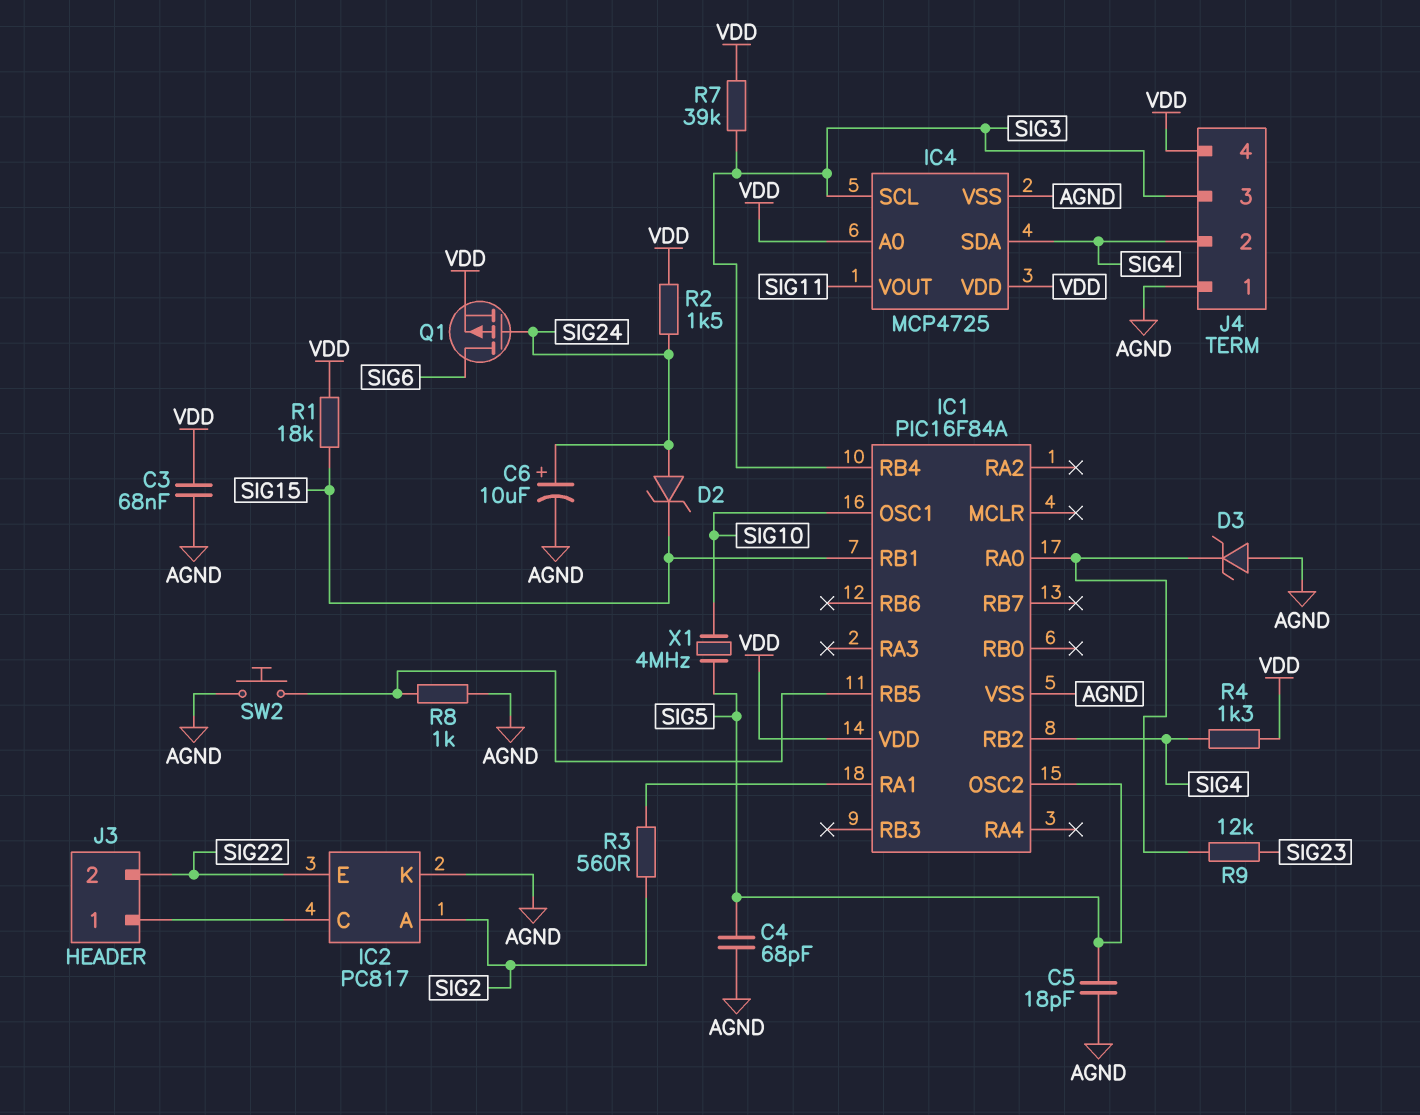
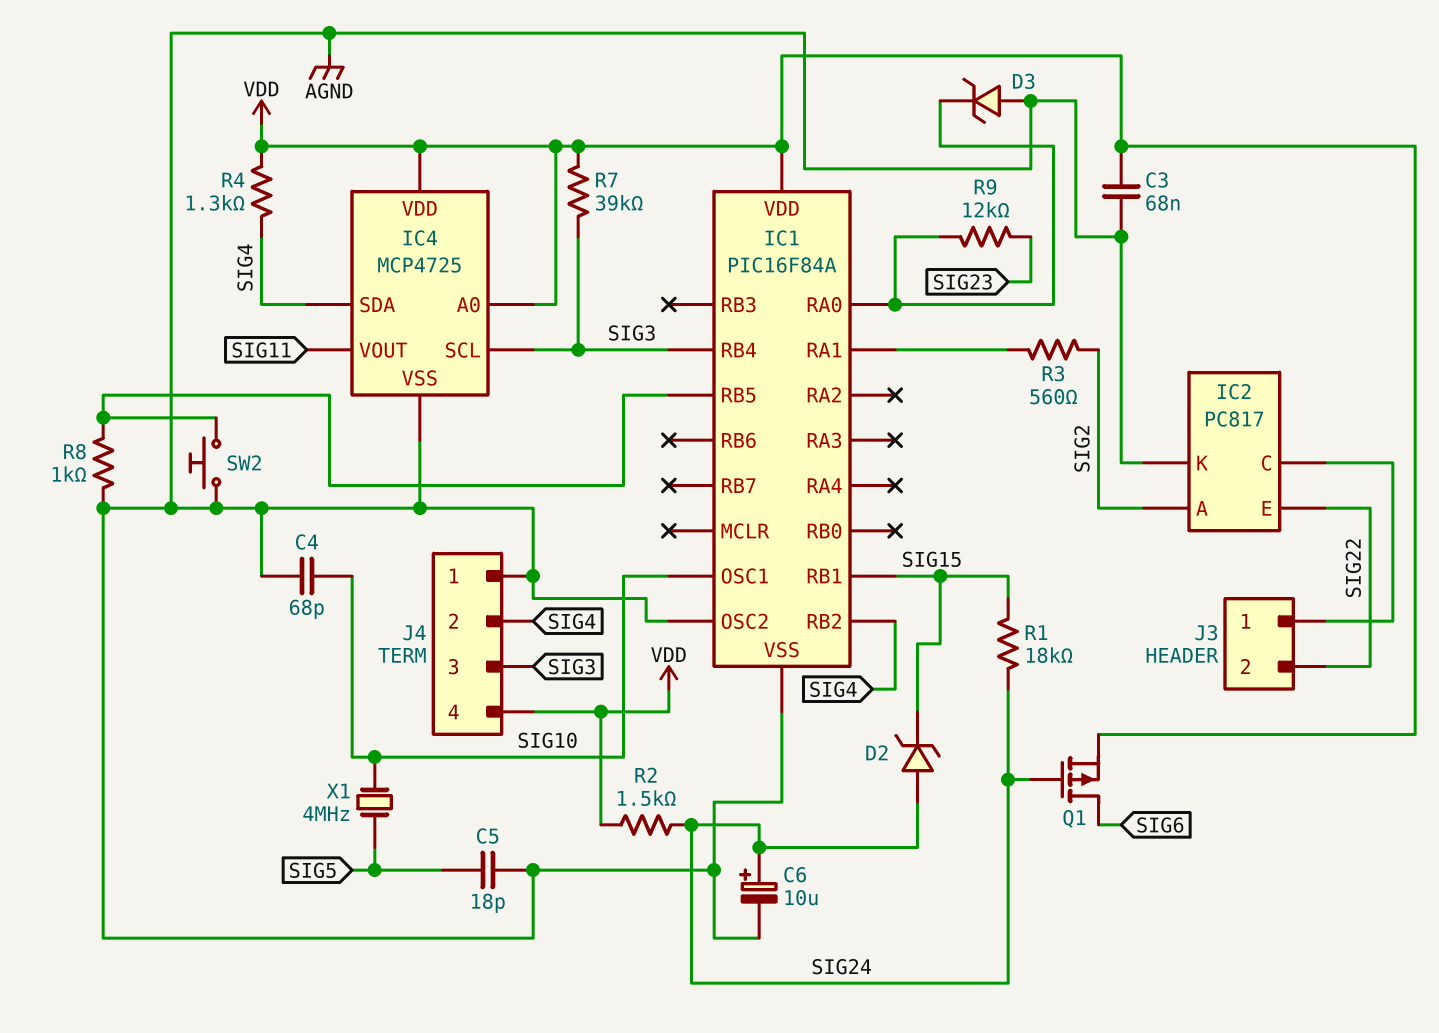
C4: 68pF (AGND, SIG5) -> 68pF (AGND, SIG10)
IC1 pin OSC2: SIG5 -> AGND
R1: 18k (SIG15, VDD) -> 18k (SIG15, SIG24)

